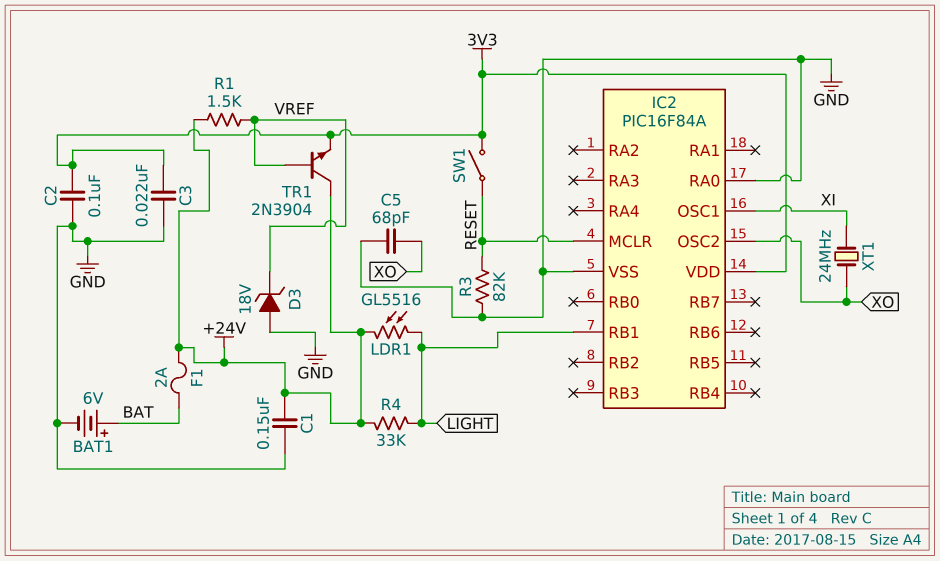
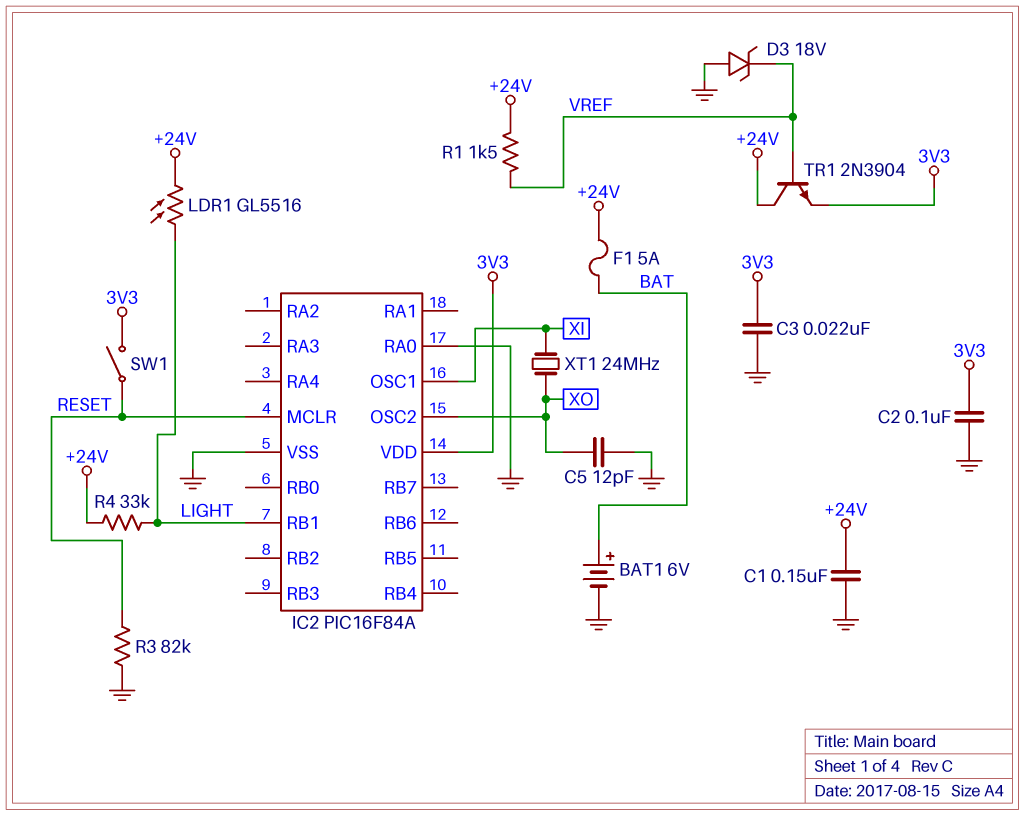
C5: 68pF (GND, XO) -> 12pF (GND, XO)
F1: 2A (+24V, BAT) -> 5A (+24V, BAT)

